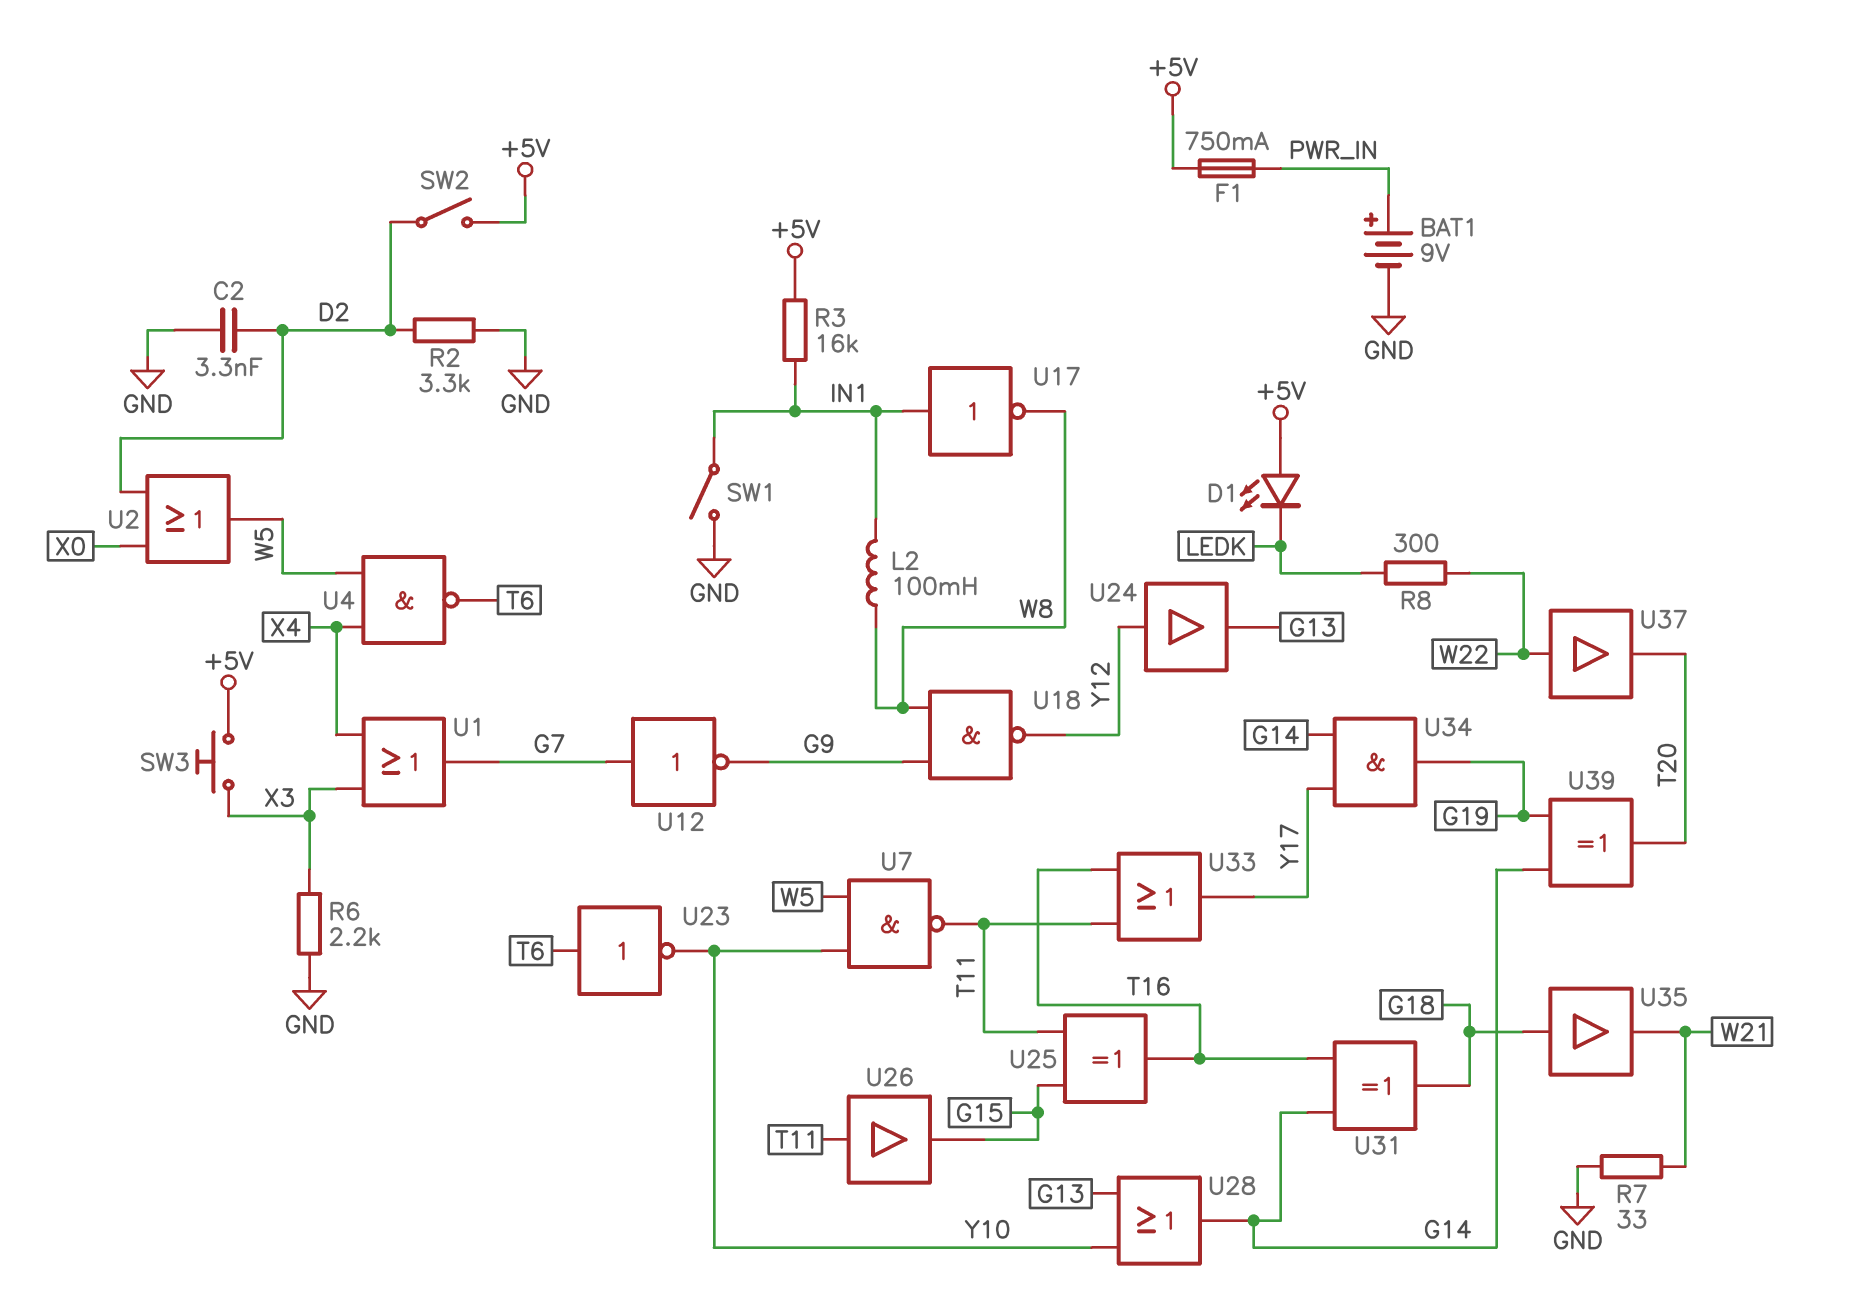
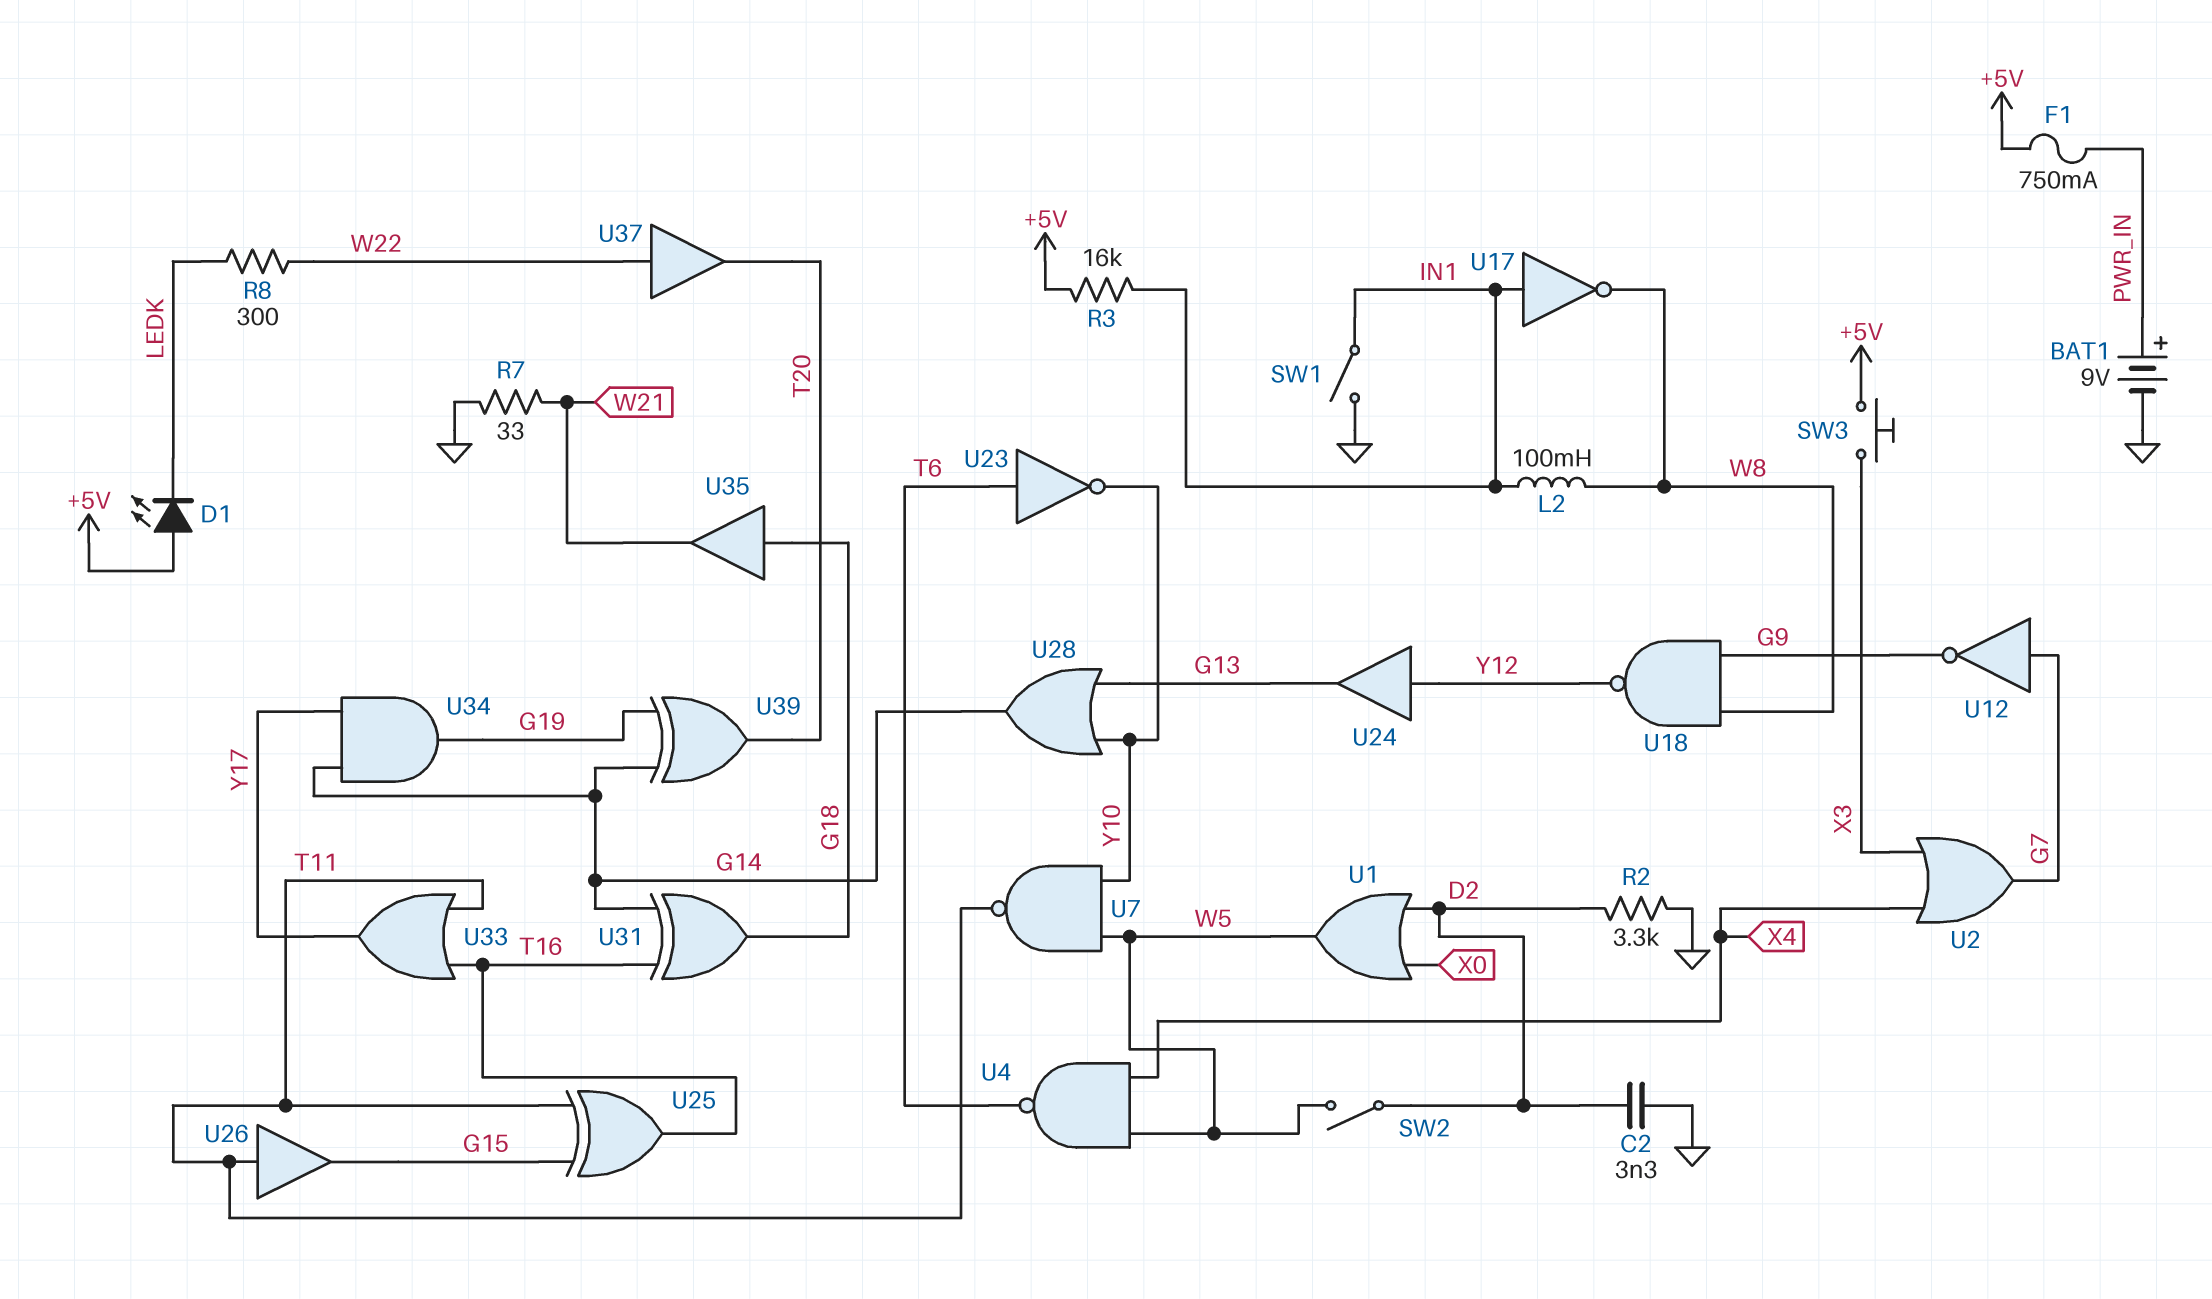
R6: 2.2k (GND, X3) -> none
SW2: switch (+5V, D2) -> switch (D2, W5)
U1: OR (in X3, in X4, out G7) -> OR (in D2, in X0, out W5)
U2: OR (in D2, in X0, out W5) -> OR (in X3, in X4, out G7)

